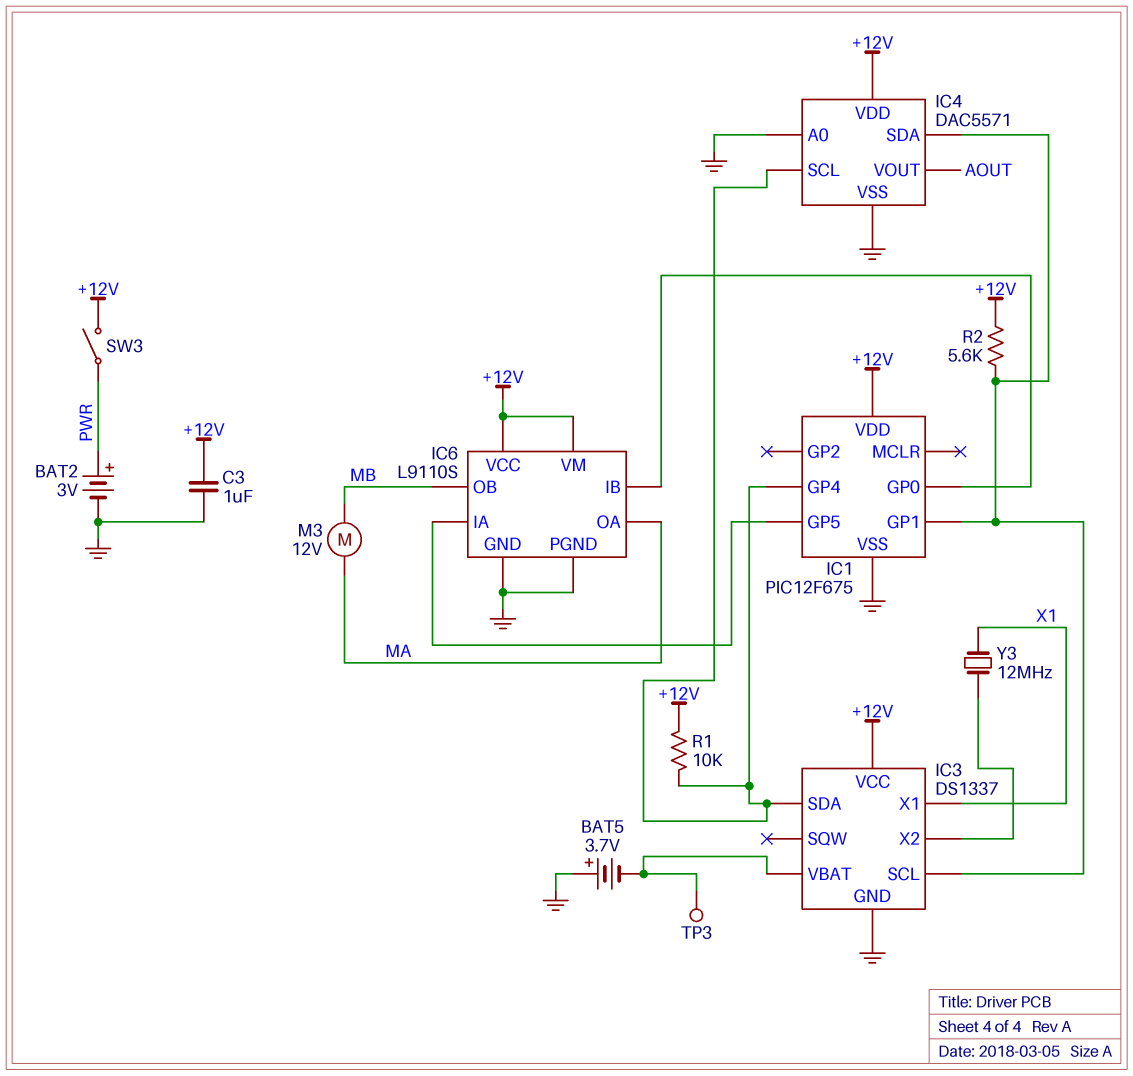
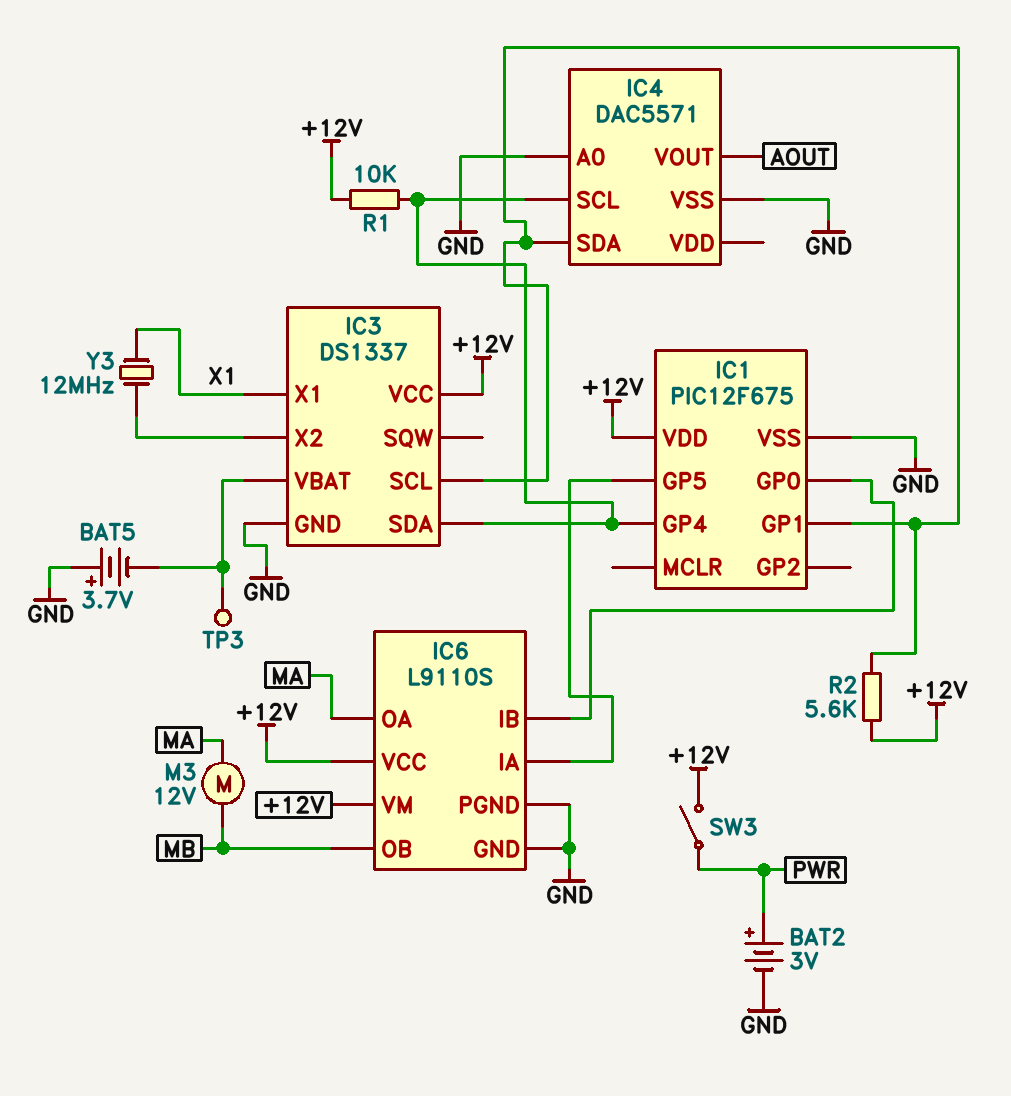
C3: 1uF (+12V, GND) -> none
IC4 pin VDD: +12V -> none

